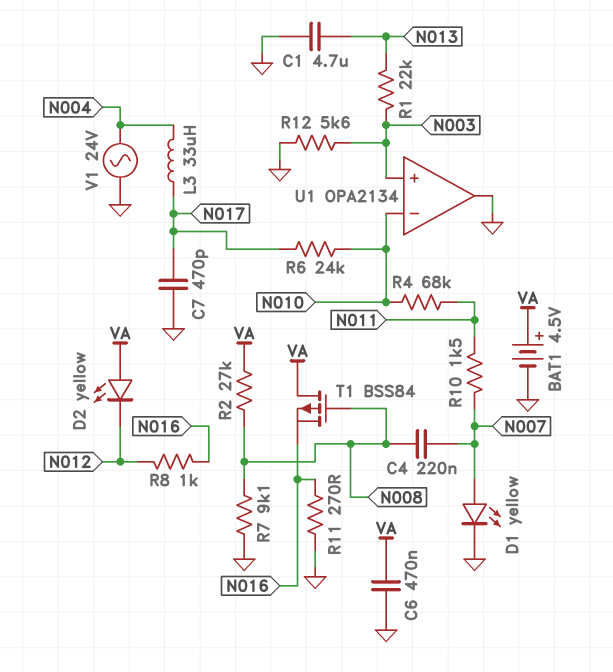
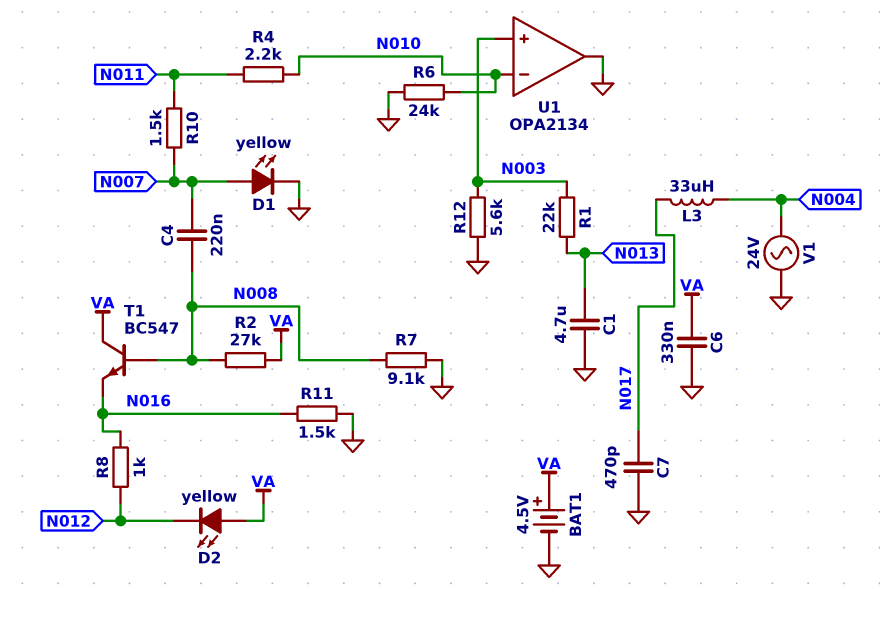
C6: 470nF (GND, VA) -> 330nF (GND, VA)
R4: 68k (N010, N011) -> 2.2k (N010, N011)
R6: 24k (N010, N017) -> 24k (GND, N010)
R11: 270 (GND, N016) -> 1.5k (GND, N016)
T1: PMOS BSS84 (G N008, D VA, S N016) -> NPN BC547 (B N008, C VA, E N016)

